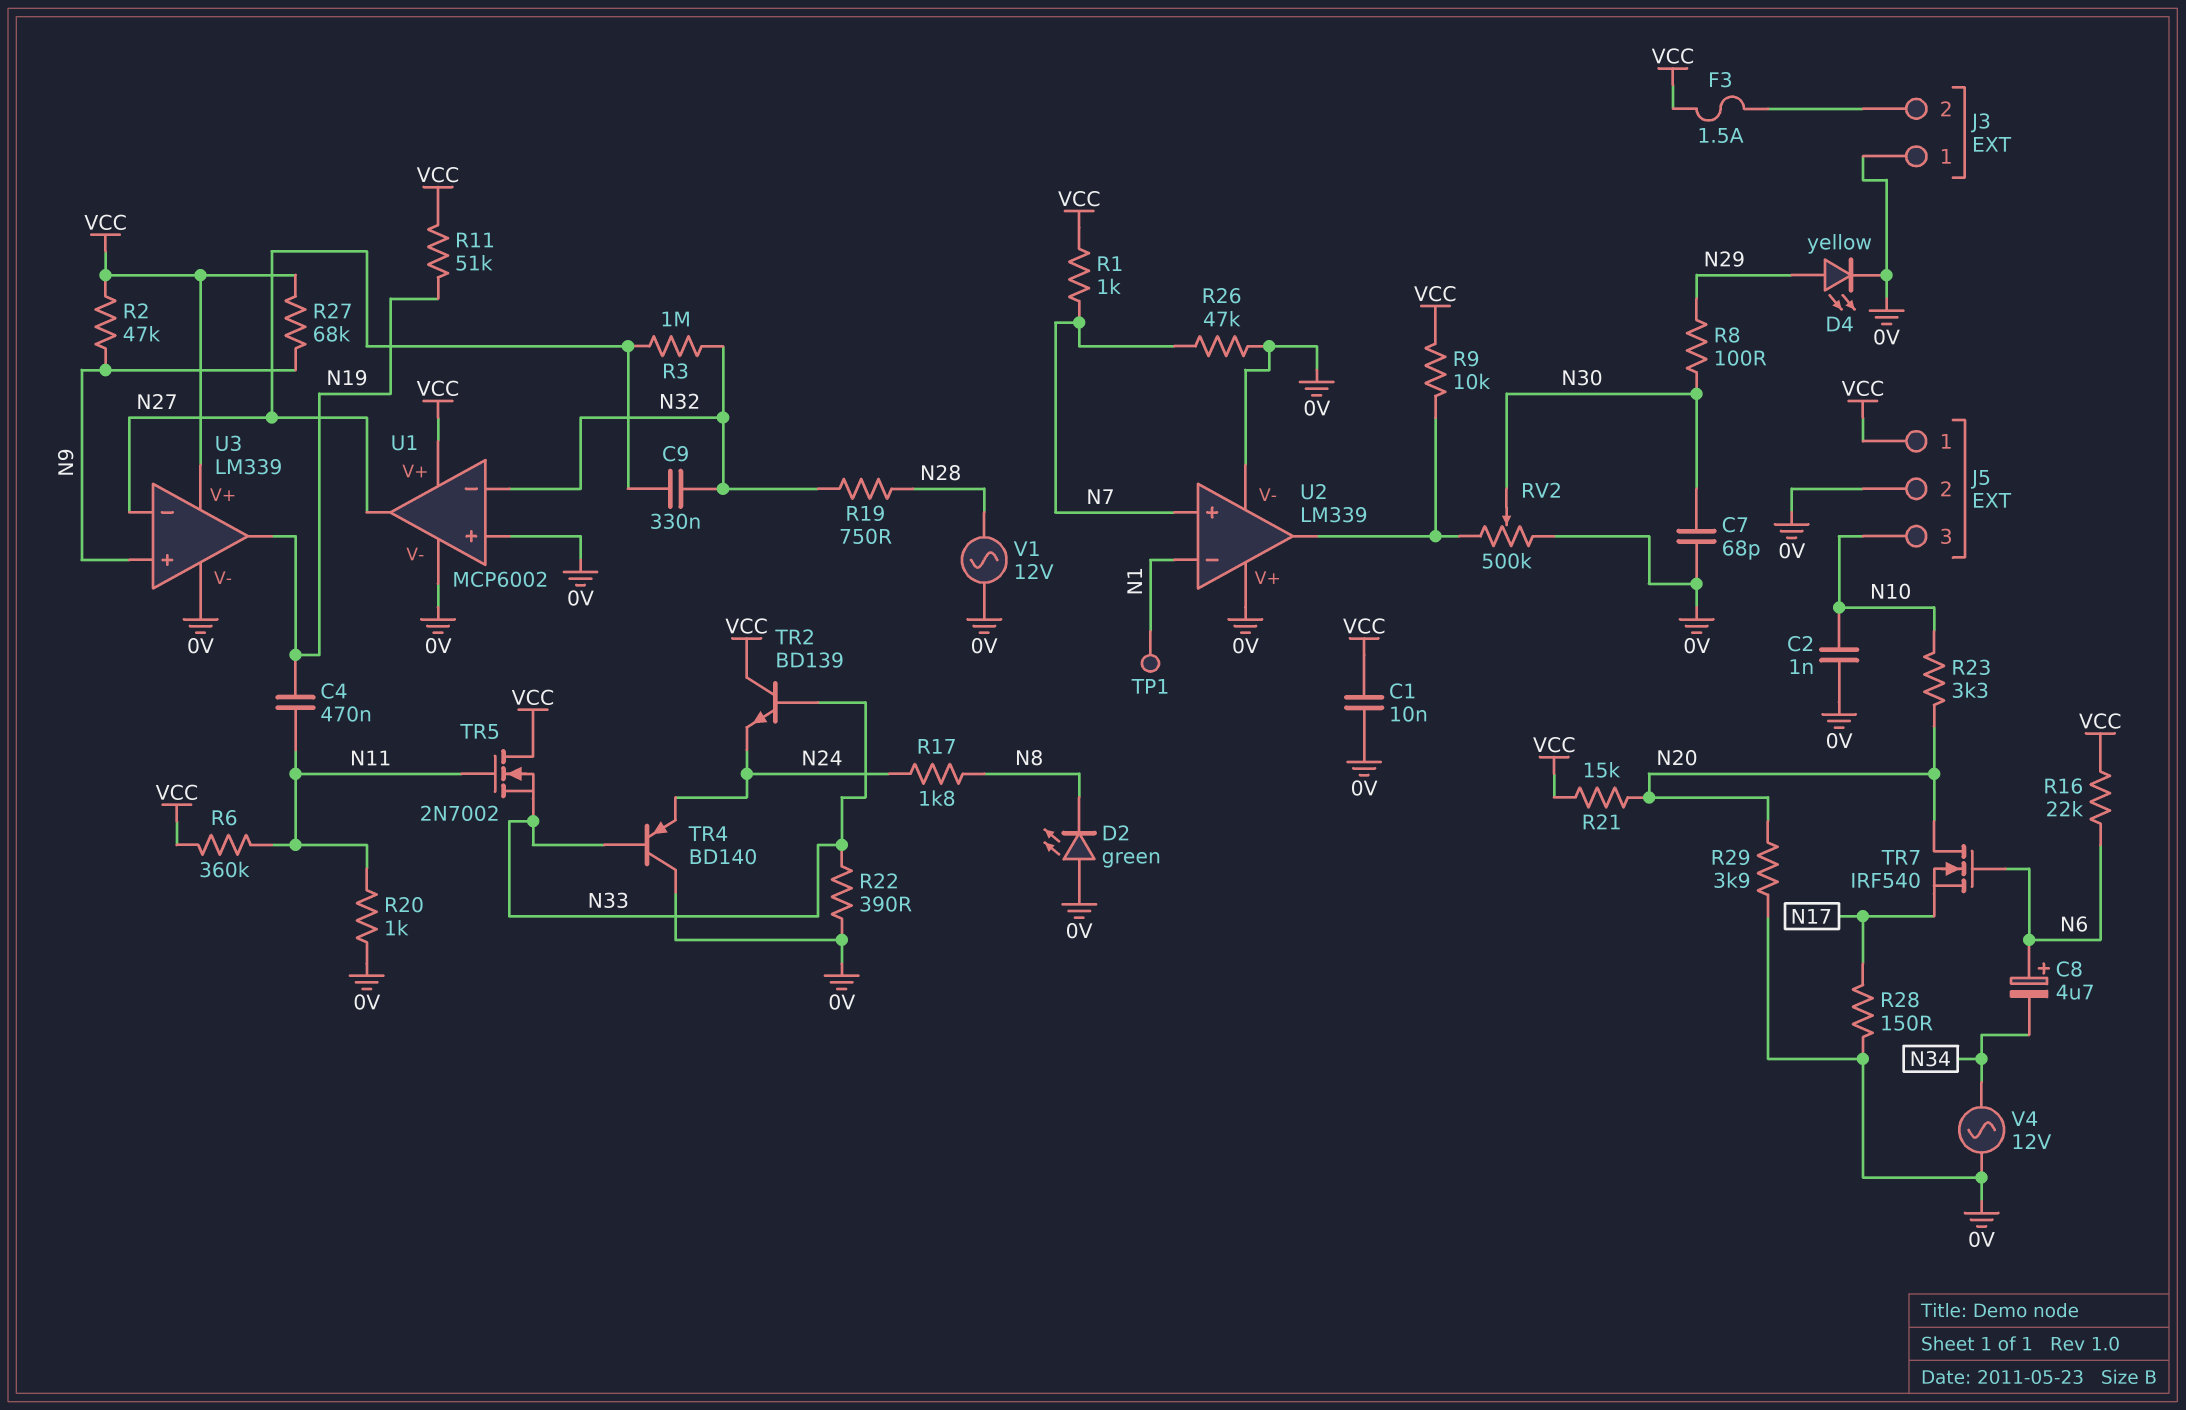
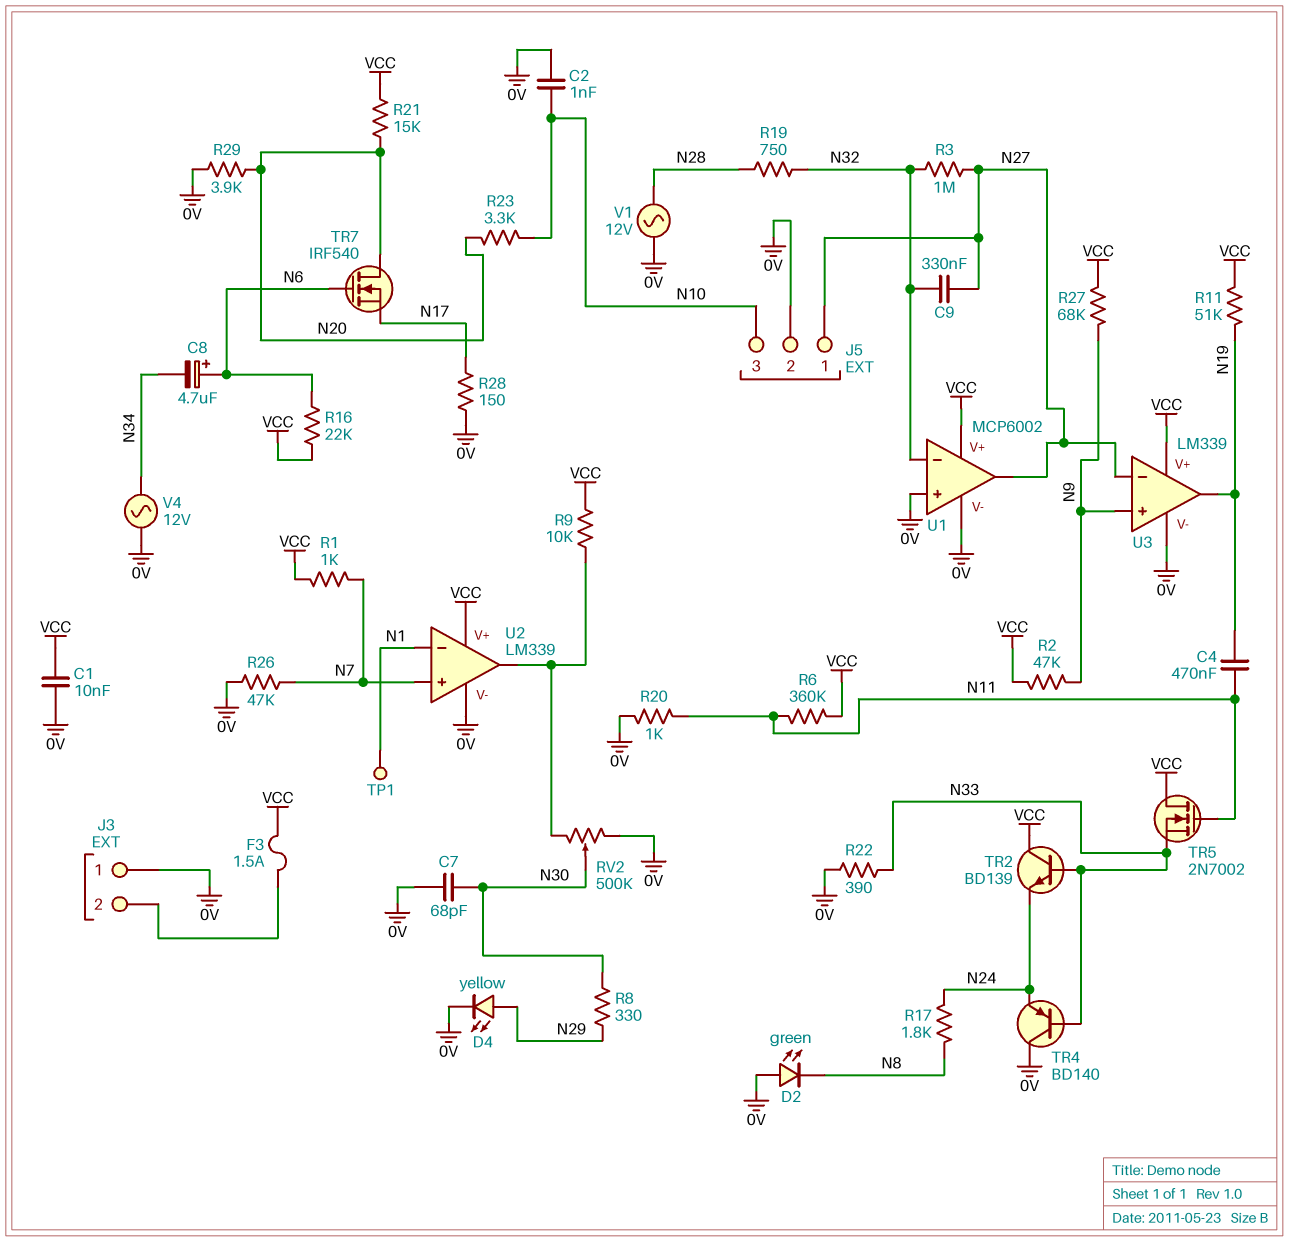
J5 pin 1: VCC -> N27
R8: 100 (N29, N30) -> 330 (N29, N30)
U2 pin V+: 0V -> VCC

